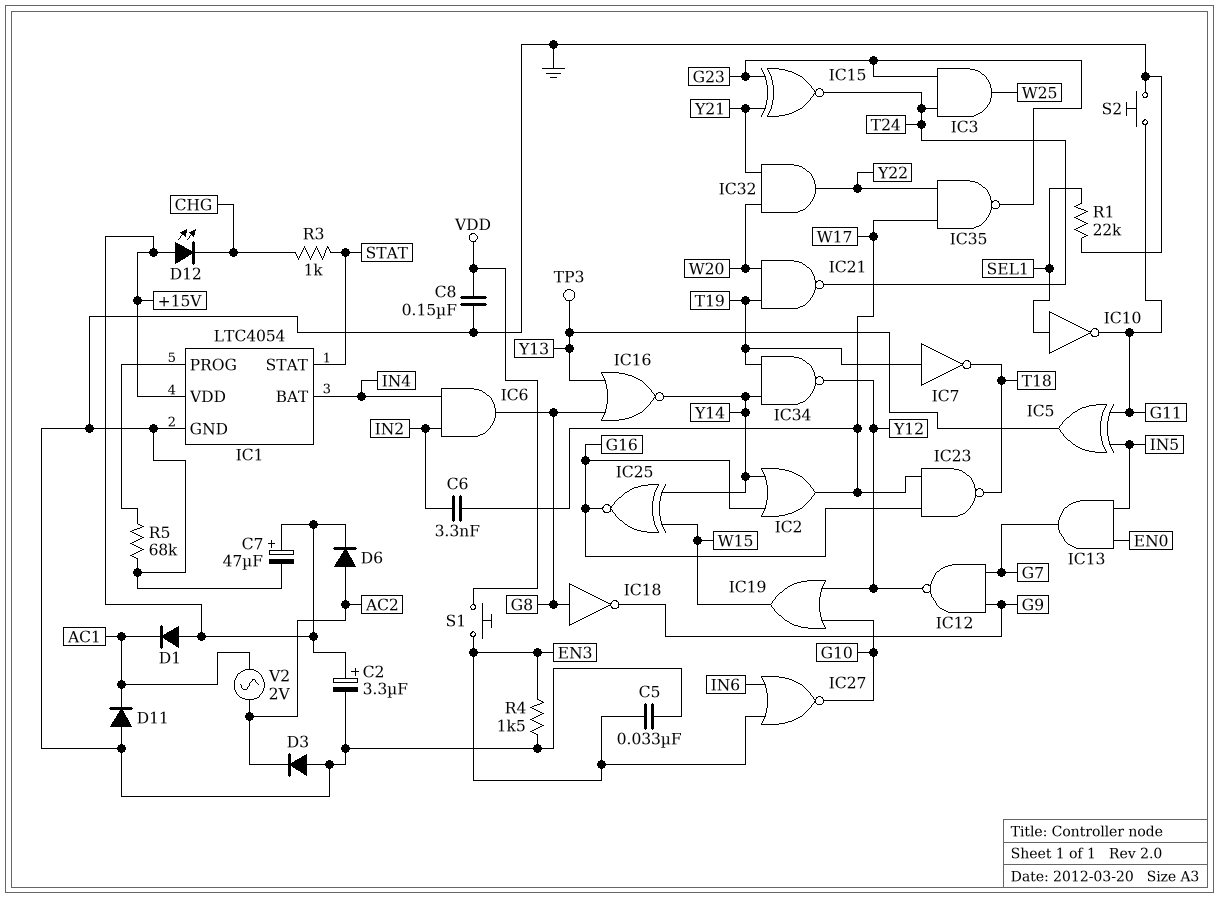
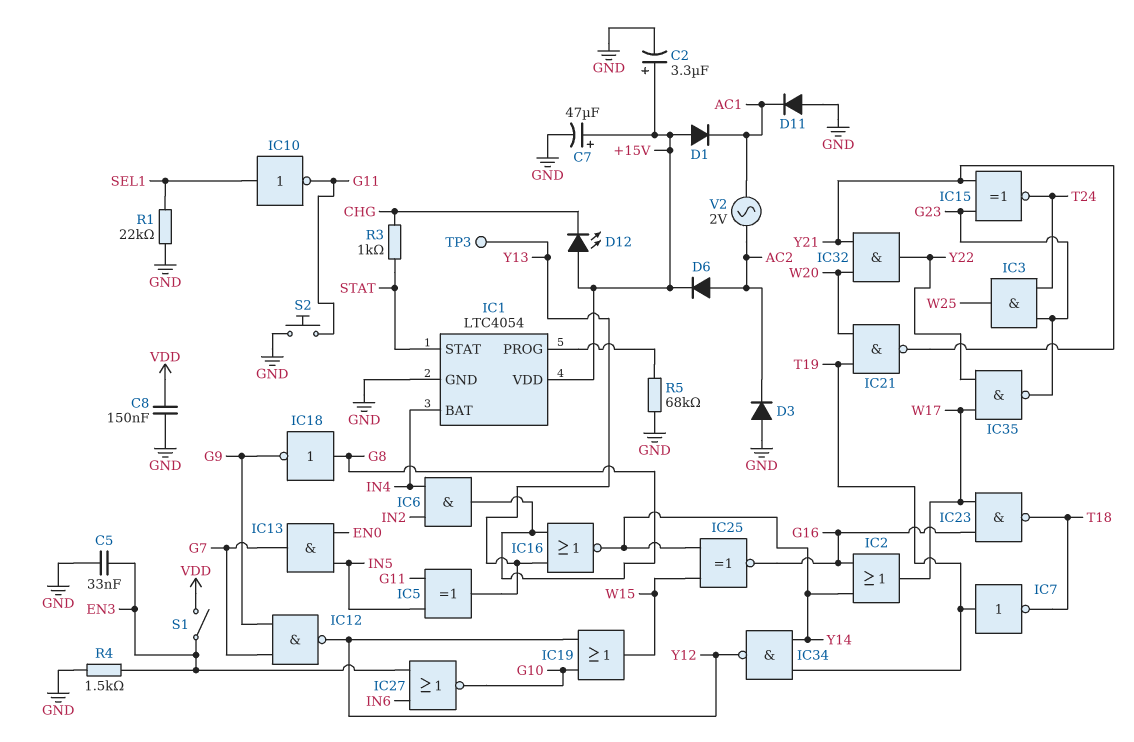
C6: 3.3nF (IN2, W17) -> none
IC21: NAND (in T19, in W20, out T24) -> NAND (in T19, in W20, out Y21)
S1: button (EN3, VDD) -> switch (EN3, VDD)

